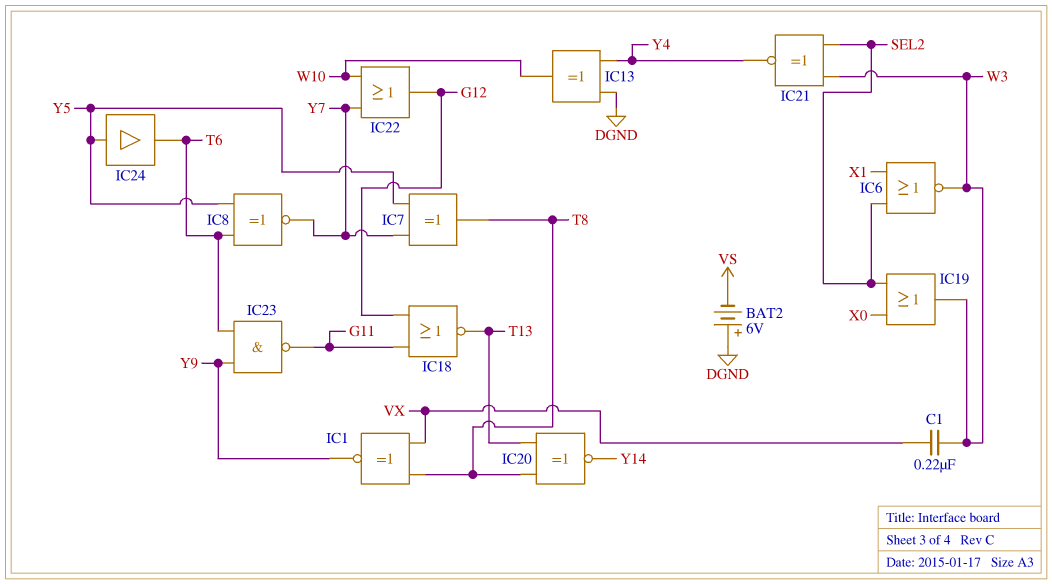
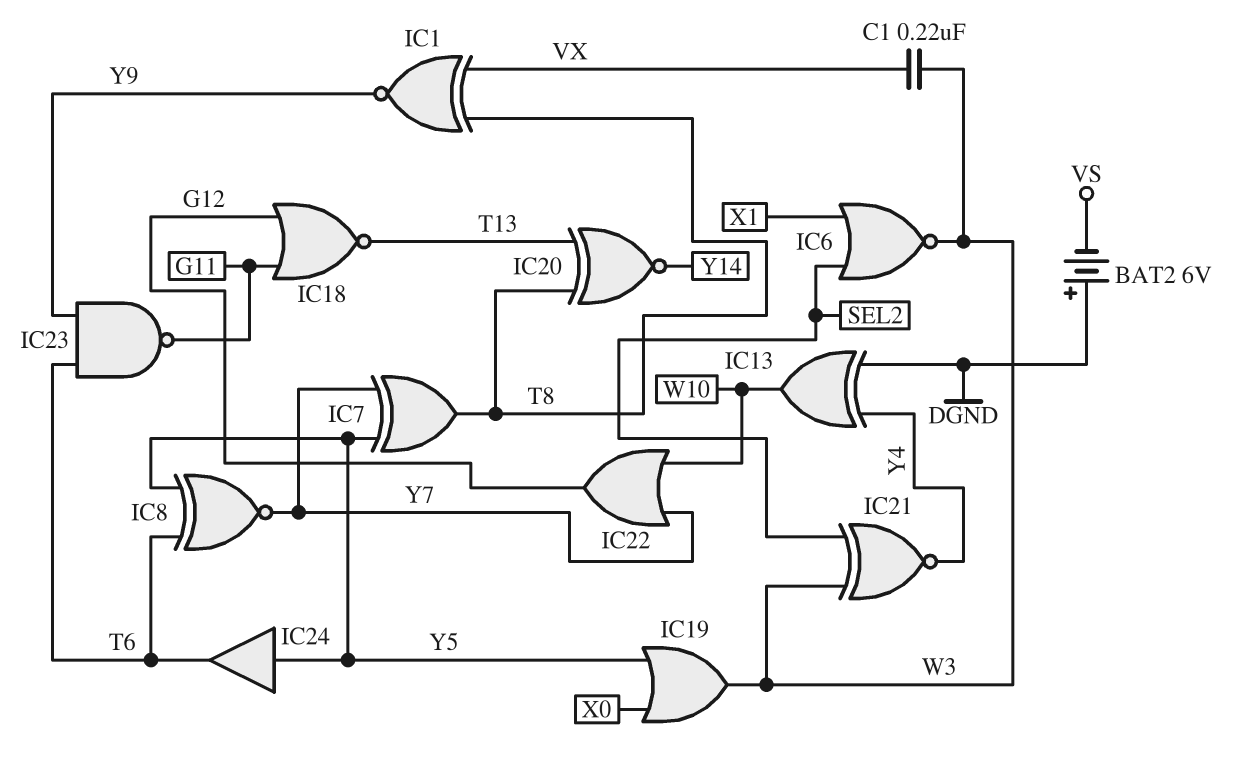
IC19: OR (in SEL2, in X0, out W3) -> OR (in X0, in Y5, out W3)

